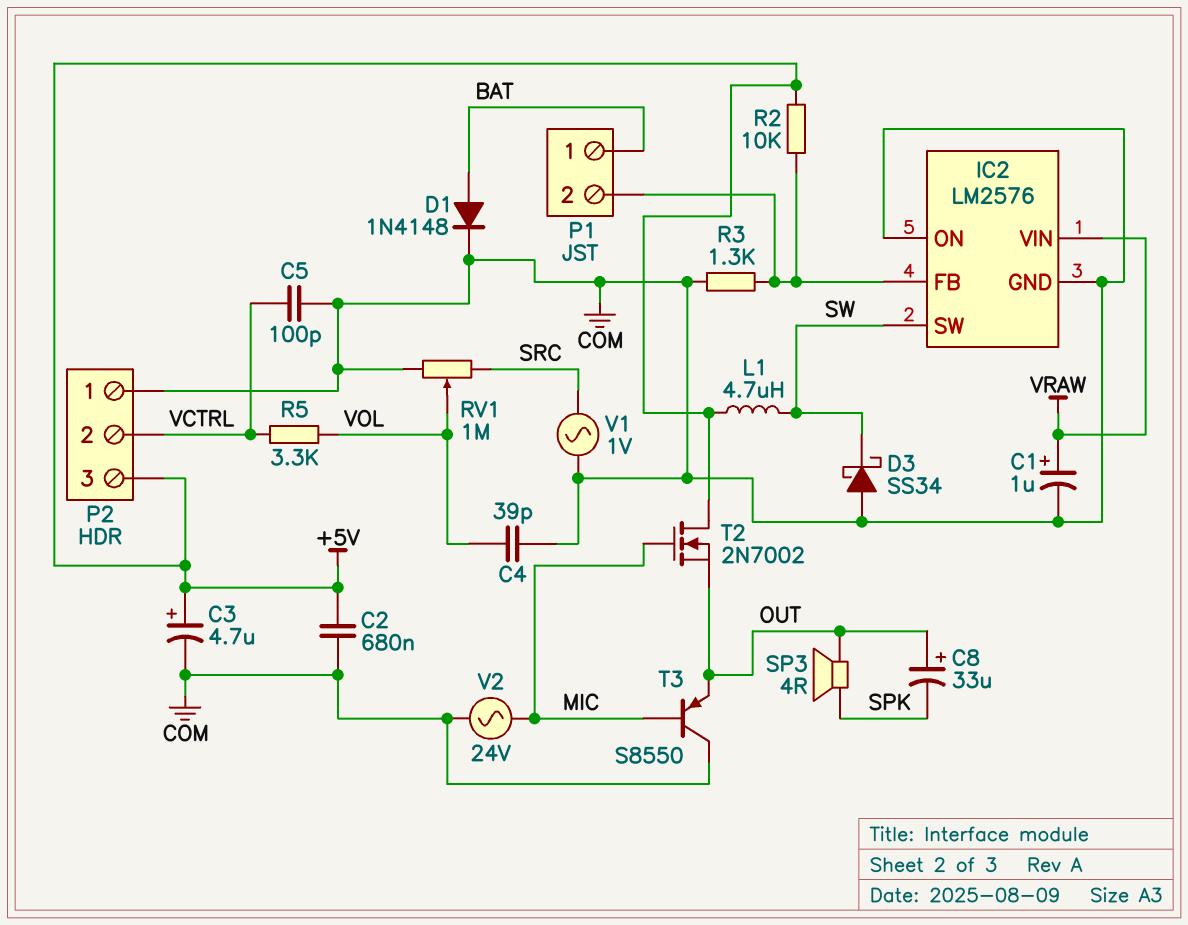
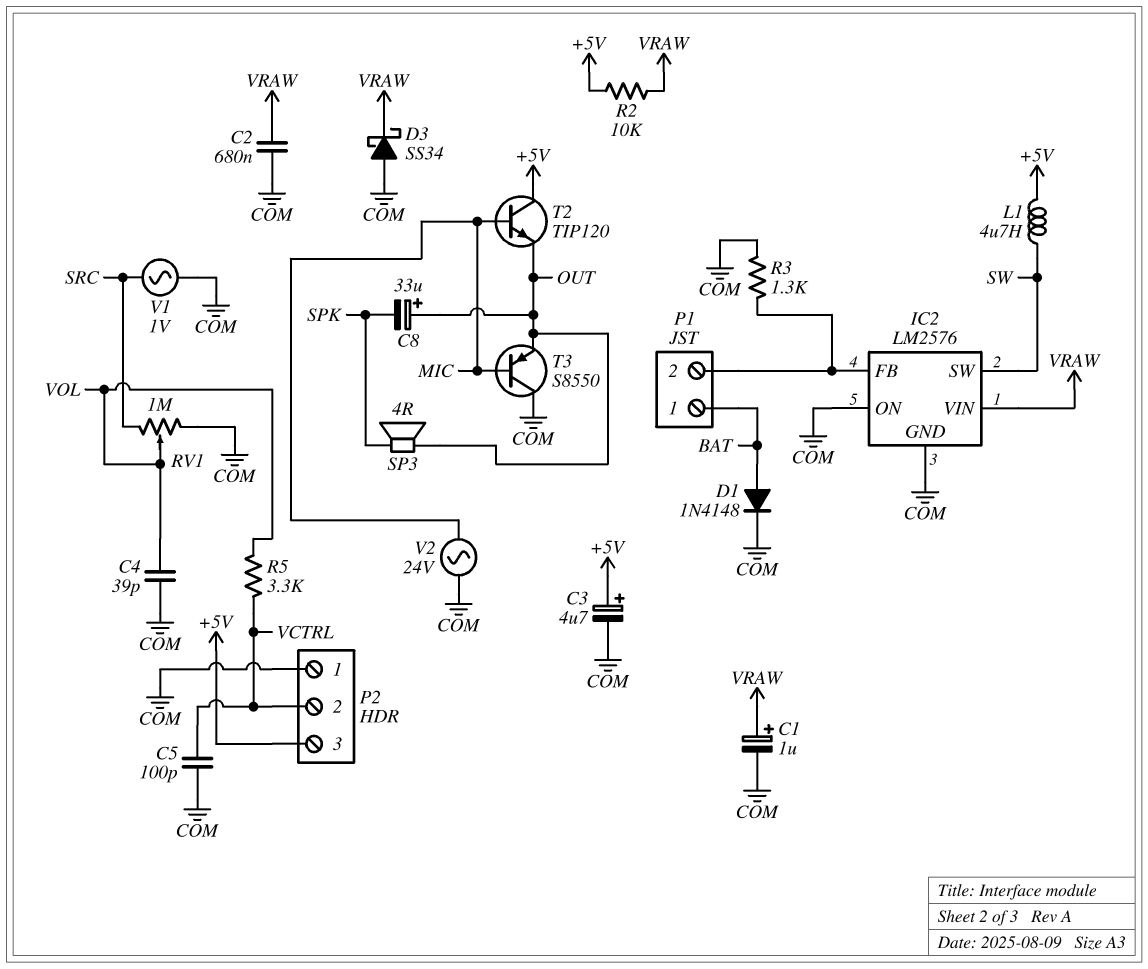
C2: 680nF (+5V, COM) -> 680nF (COM, VRAW)
D3: schottky SS34 (A COM, K SW) -> schottky SS34 (A COM, K VRAW)
R2: 10k (+5V, IC2/FB) -> 10k (+5V, VRAW)
T2: NMOS 2N7002 (G MIC, D +5V, S OUT) -> NPN TIP120 (B MIC, C +5V, E OUT)

